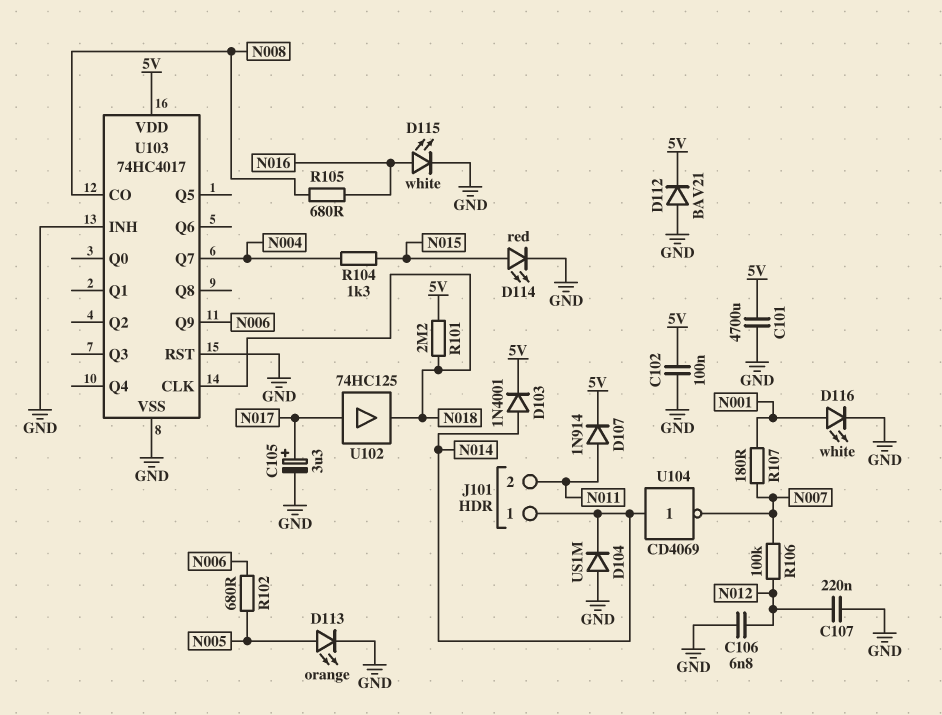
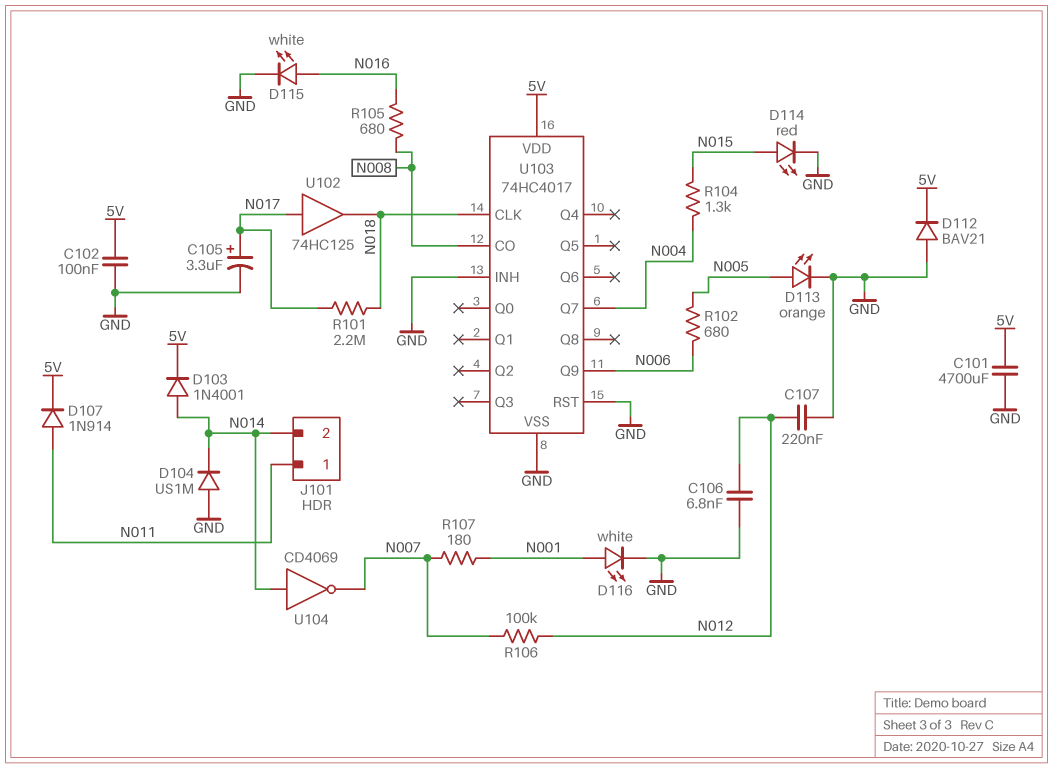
J101 pin 1: N014 -> N011
J101 pin 2: N011 -> N014
R101: 2.2M (5V, N018) -> 2.2M (N017, N018)

